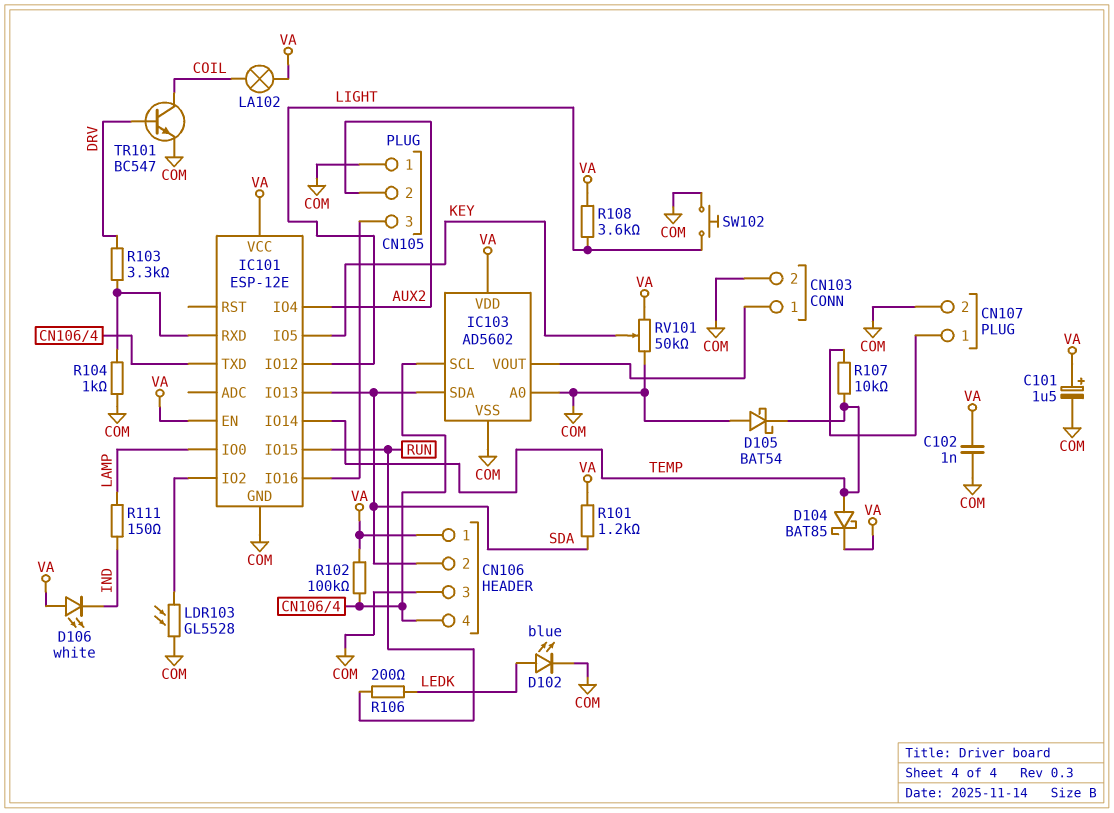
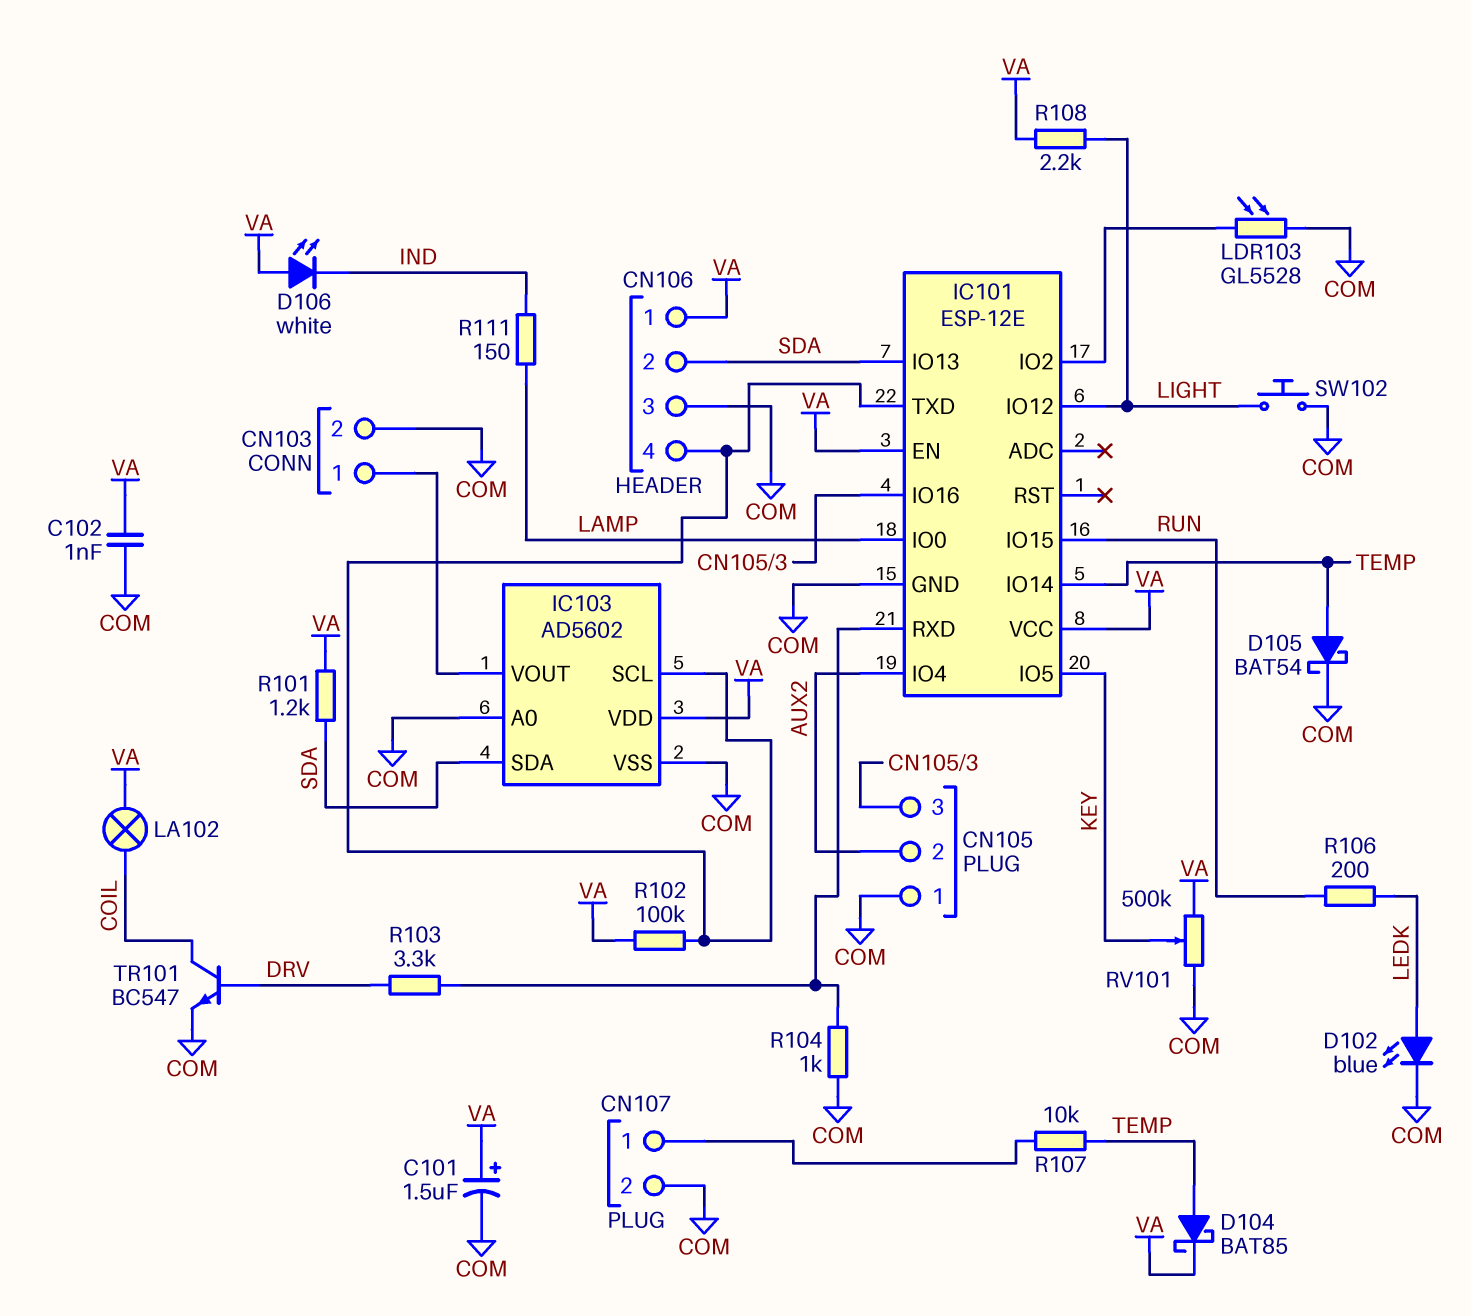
D105: schottky BAT54 (A COM, K TEMP) -> schottky BAT54 (A TEMP, K COM)
R108: 3.6k (LIGHT, VA) -> 2.2k (LIGHT, VA)
RV101: 50k (COM, VA, wiper KEY) -> 500k (COM, VA, wiper KEY)

